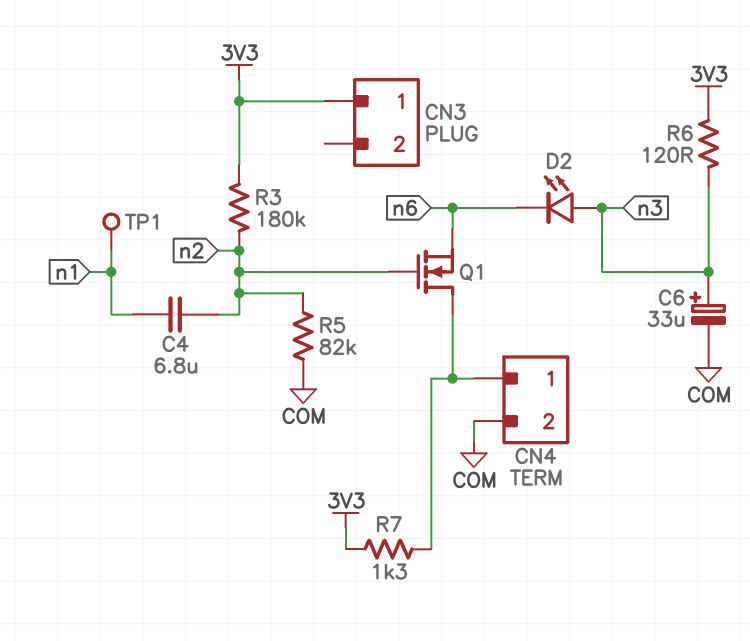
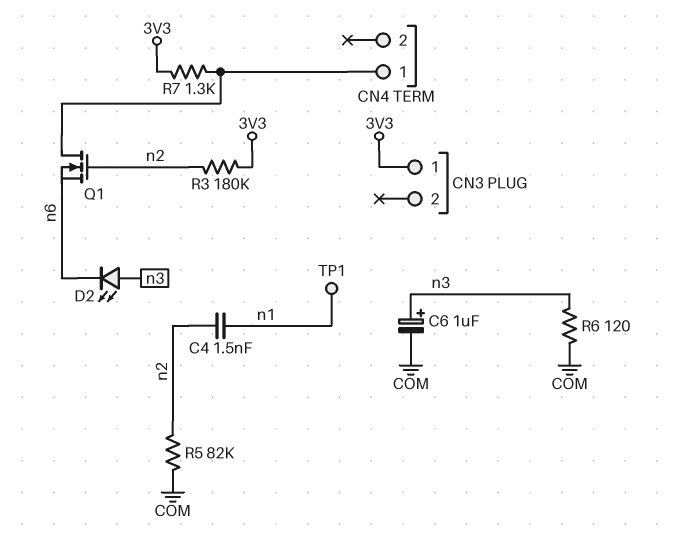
C4: 6.8uF (n1, n2) -> 1.5nF (n1, n2)
C6: 33uF (plus n3, minus COM) -> 1uF (plus n3, minus COM)
CN4 pin 2: COM -> none
R6: 120 (3V3, n3) -> 120 (COM, n3)

